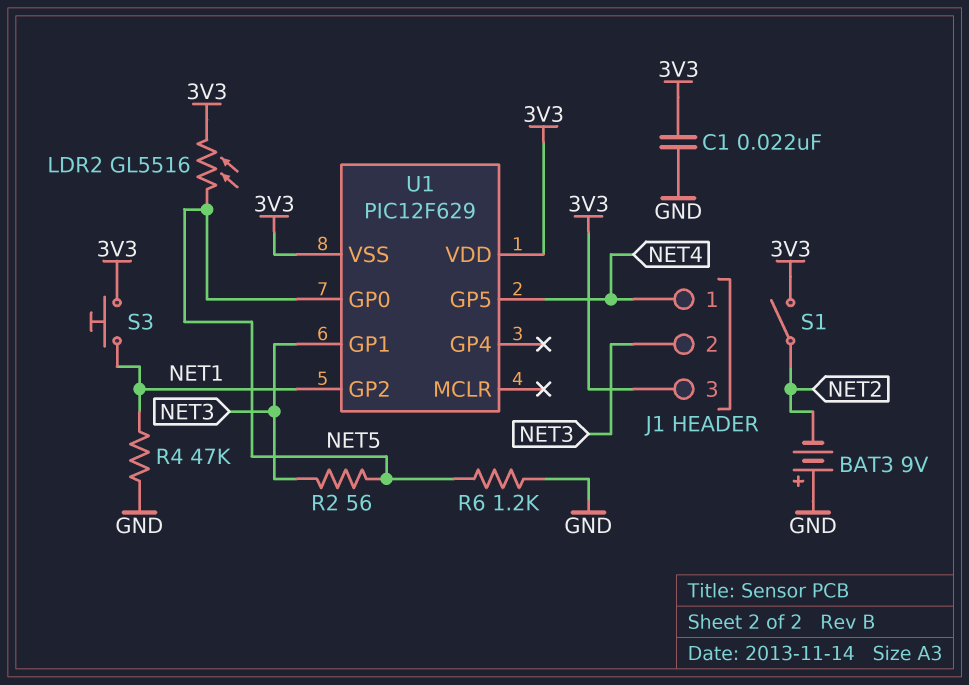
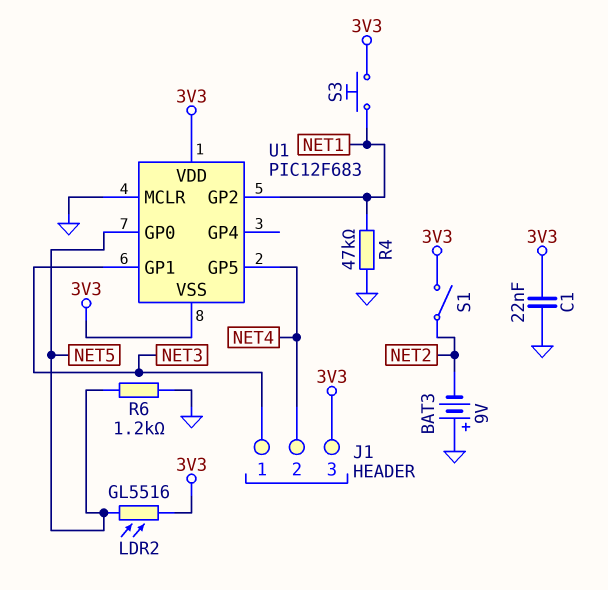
J1 pin 1: NET4 -> NET3
J1 pin 2: NET3 -> NET4
R2: 56 (NET3, NET5) -> none
U1: PIC12F629 -> PIC12F683
U1 pin MCLR: none -> GND

